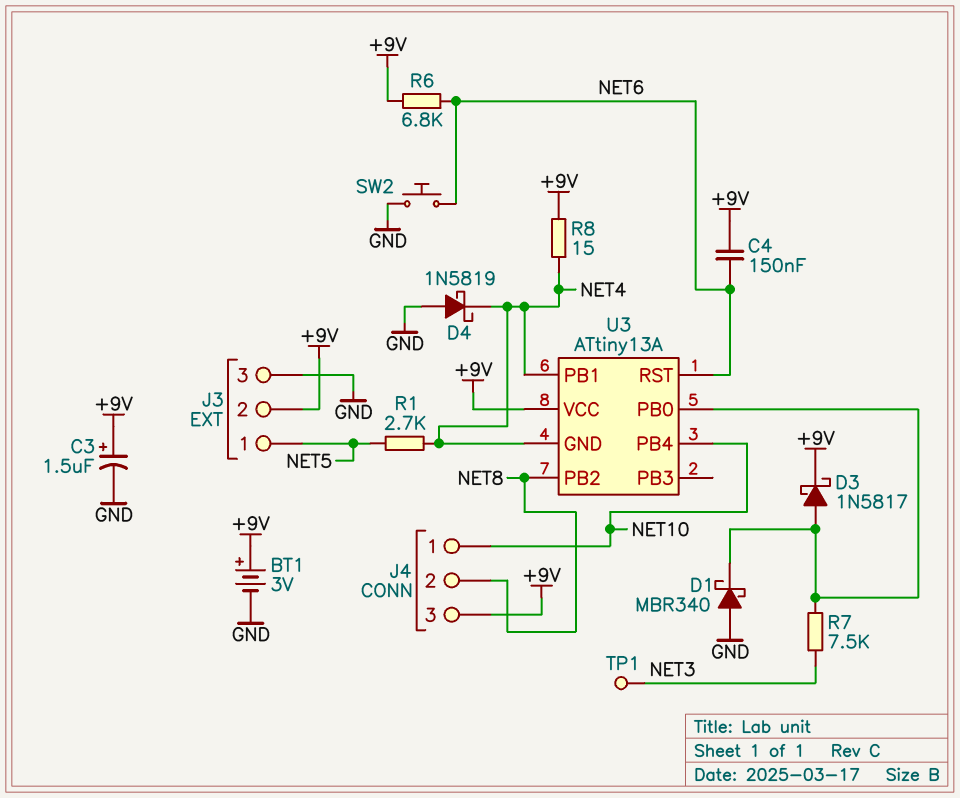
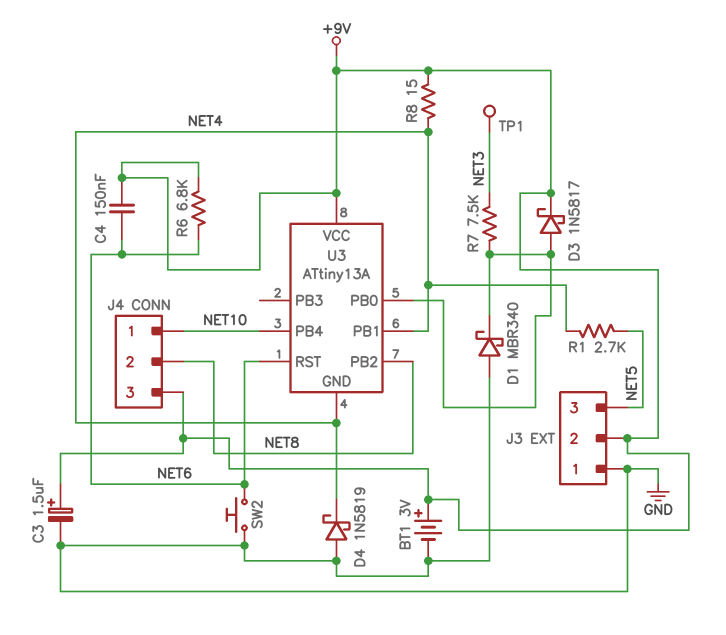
J3 pin 1: NET5 -> GND
J3 pin 3: GND -> NET5

